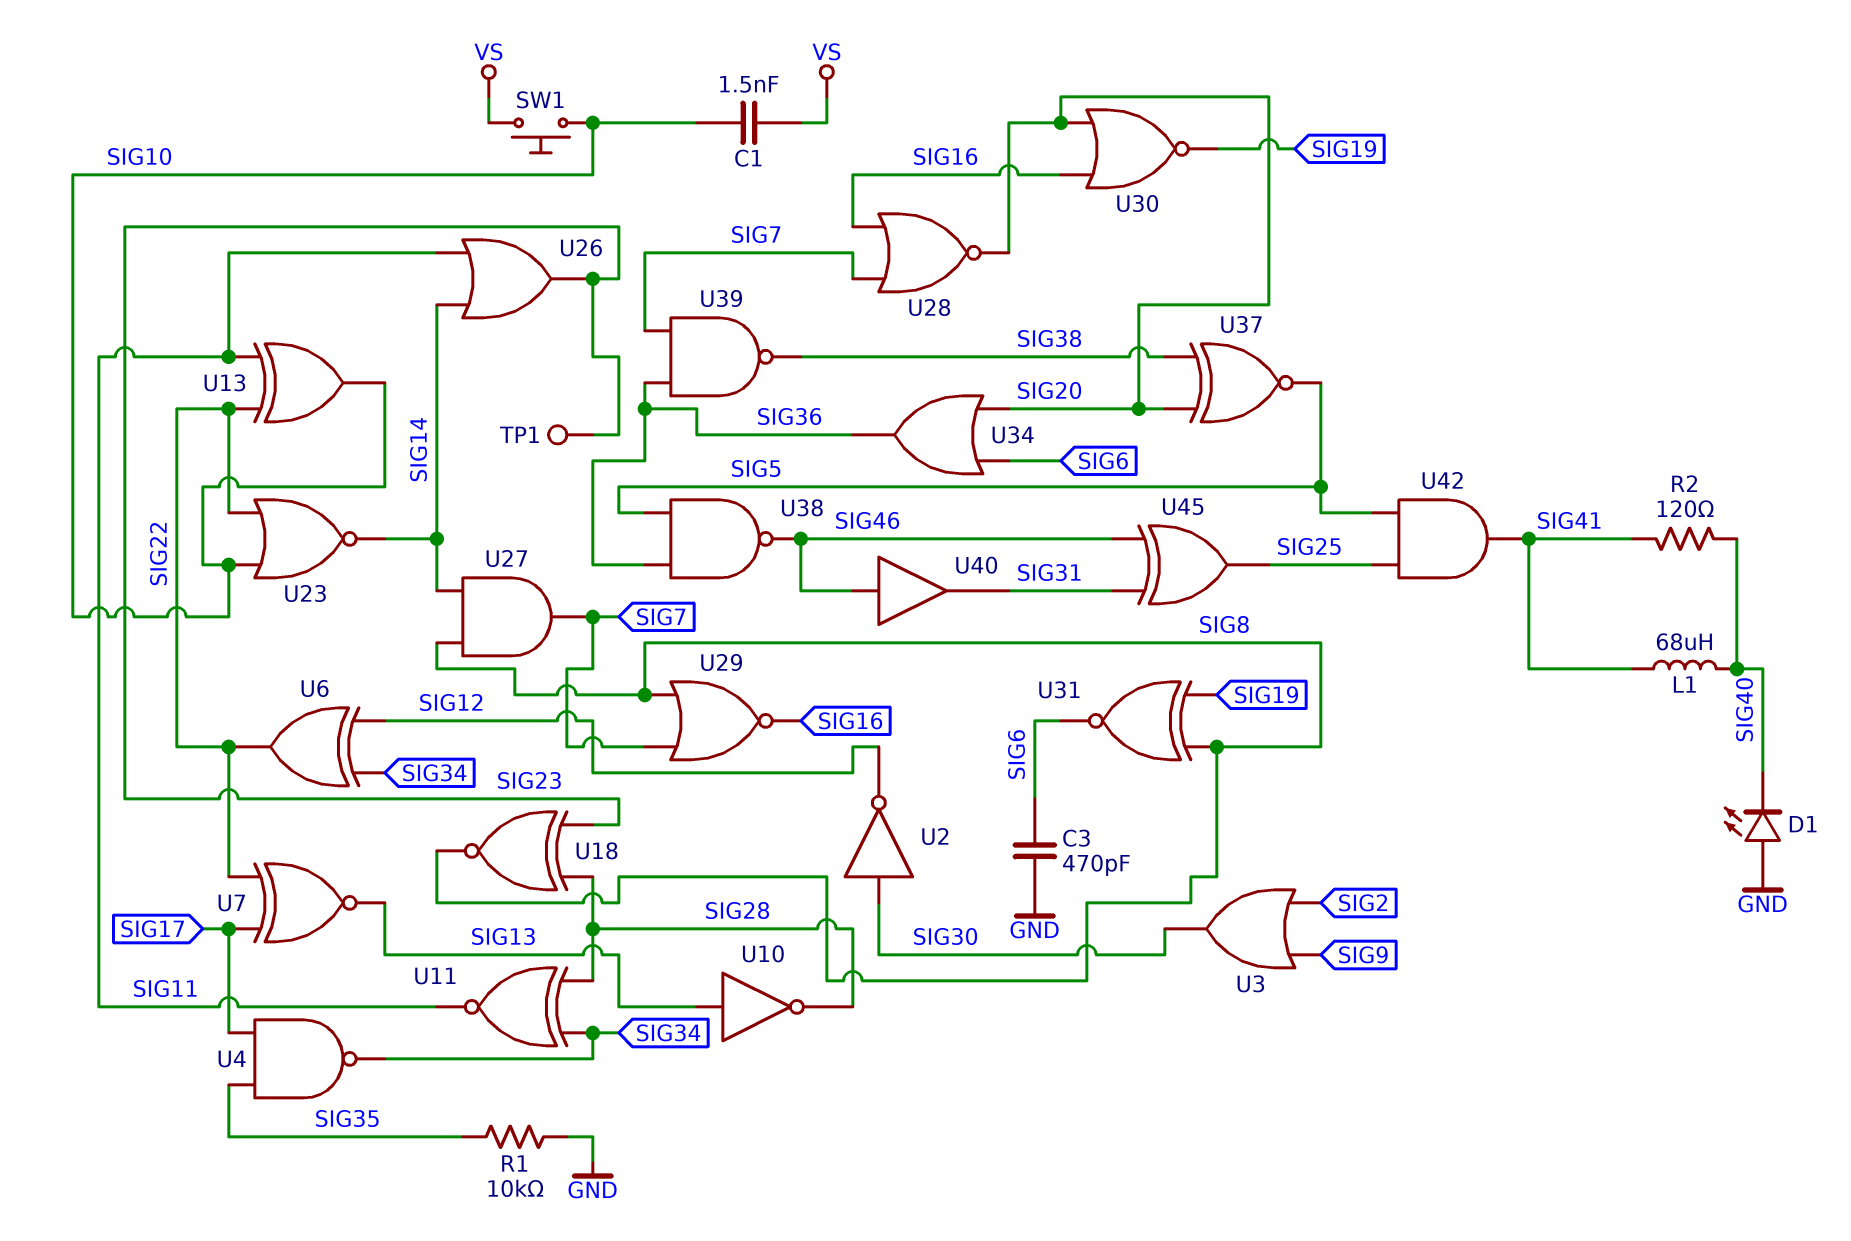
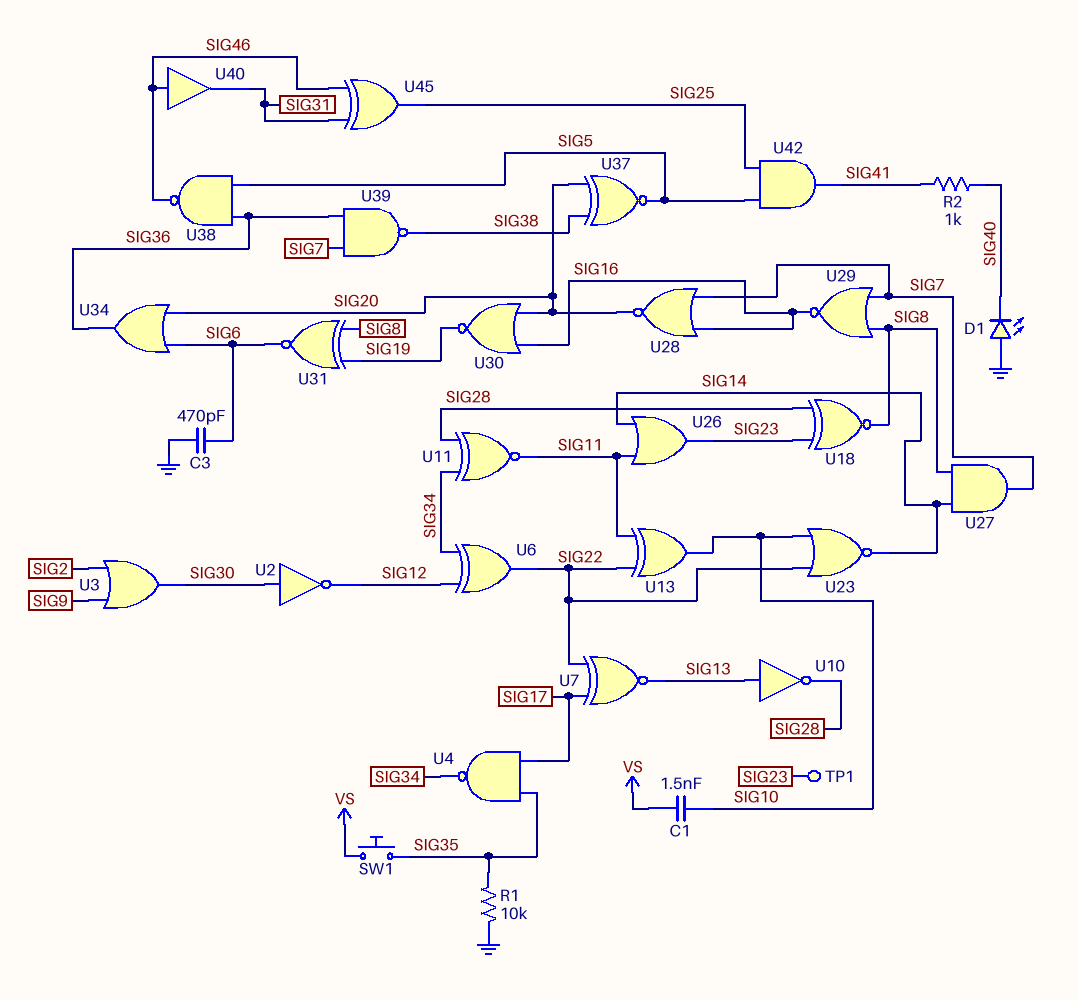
L1: 68uH (SIG40, SIG41) -> none
R2: 120 (SIG40, SIG41) -> 1k (SIG40, SIG41)
SW1: button (SIG10, VS) -> button (SIG35, VS)

